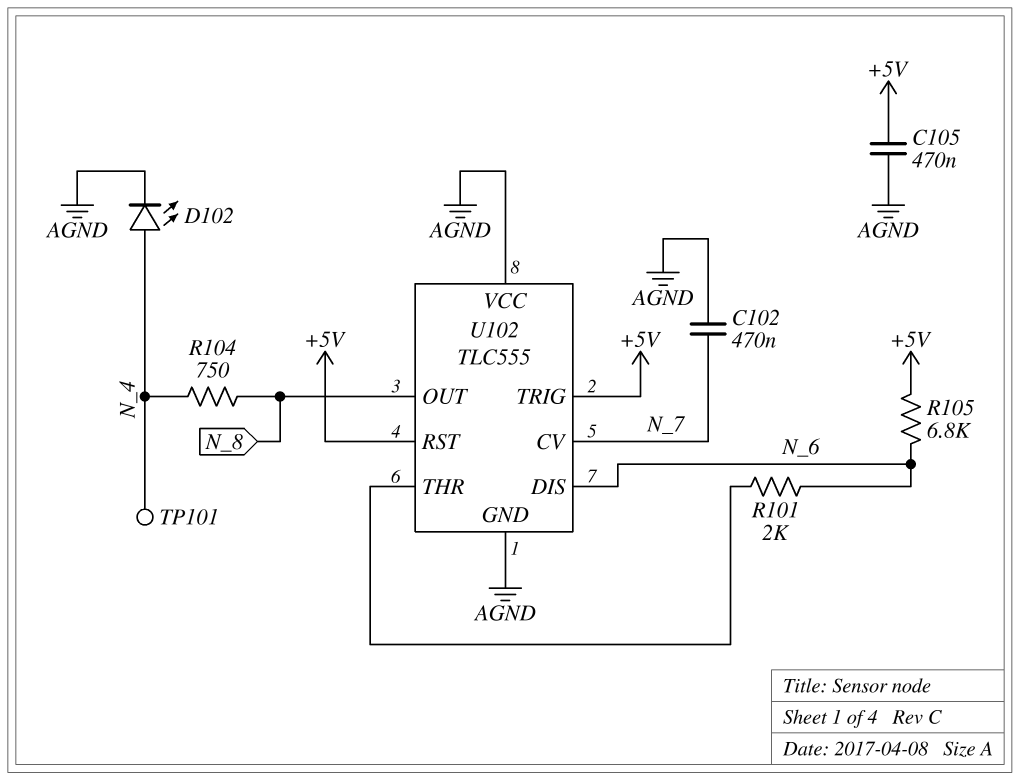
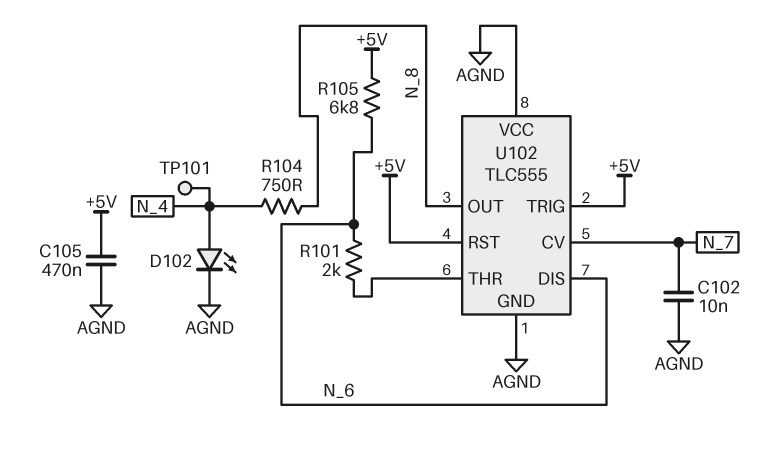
C102: 470nF (AGND, N_7) -> 10nF (AGND, N_7)

